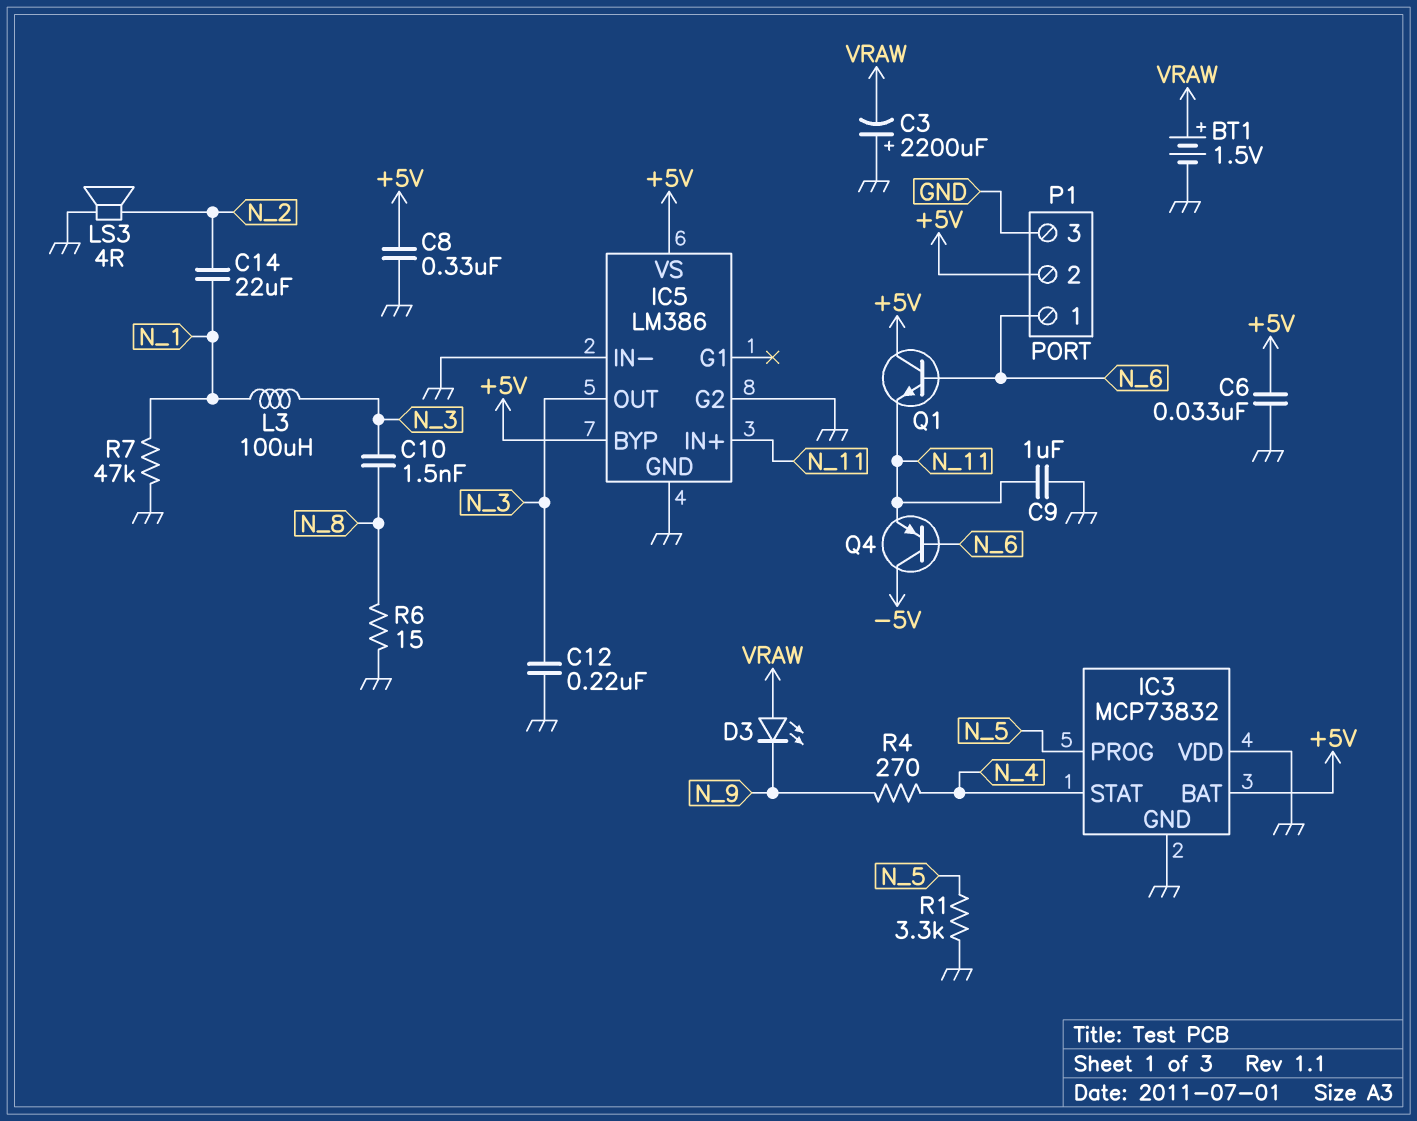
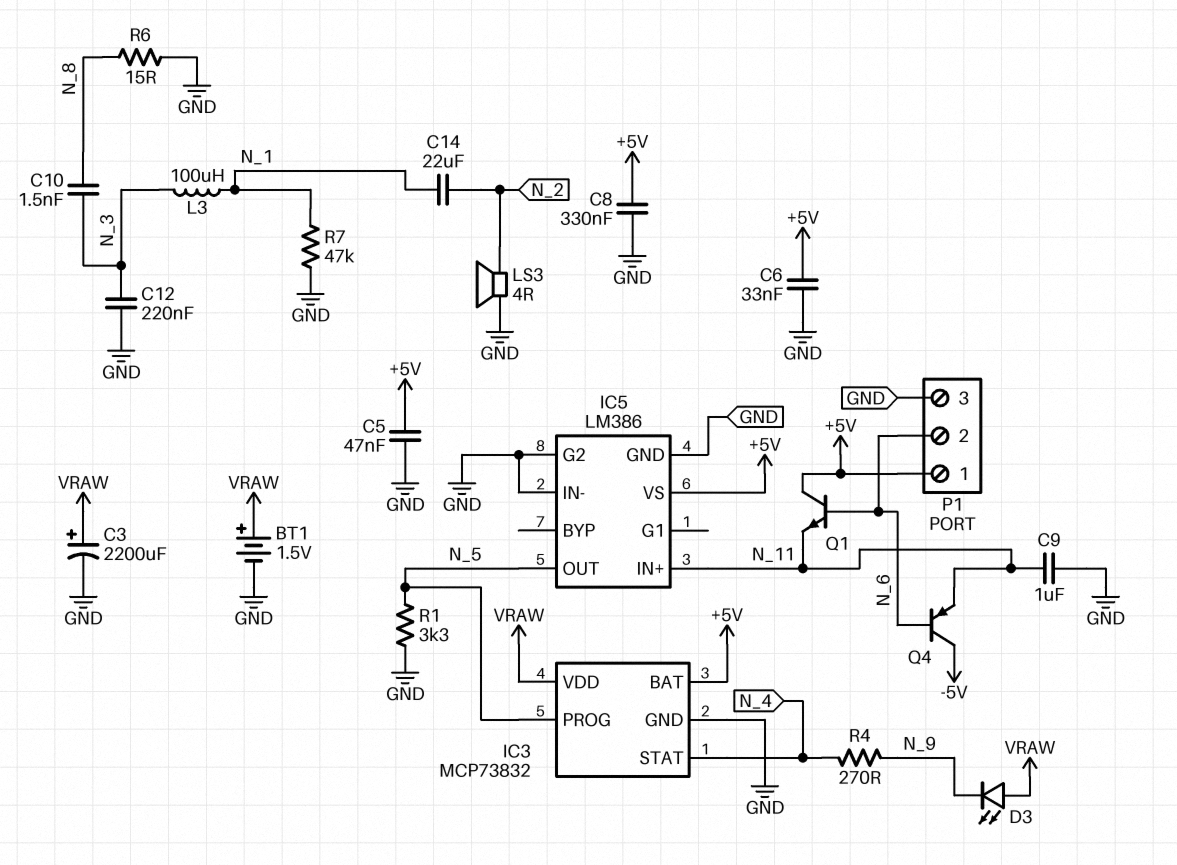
C3: 2200uF (plus GND, minus VRAW) -> 2200uF (plus VRAW, minus GND)
C5: none -> 47nF (+5V, GND)
IC3 pin VDD: GND -> VRAW
IC5 pin BYP: +5V -> none
IC5 pin OUT: N_3 -> N_5
P1 pin 1: N_6 -> +5V
P1 pin 2: +5V -> N_6

